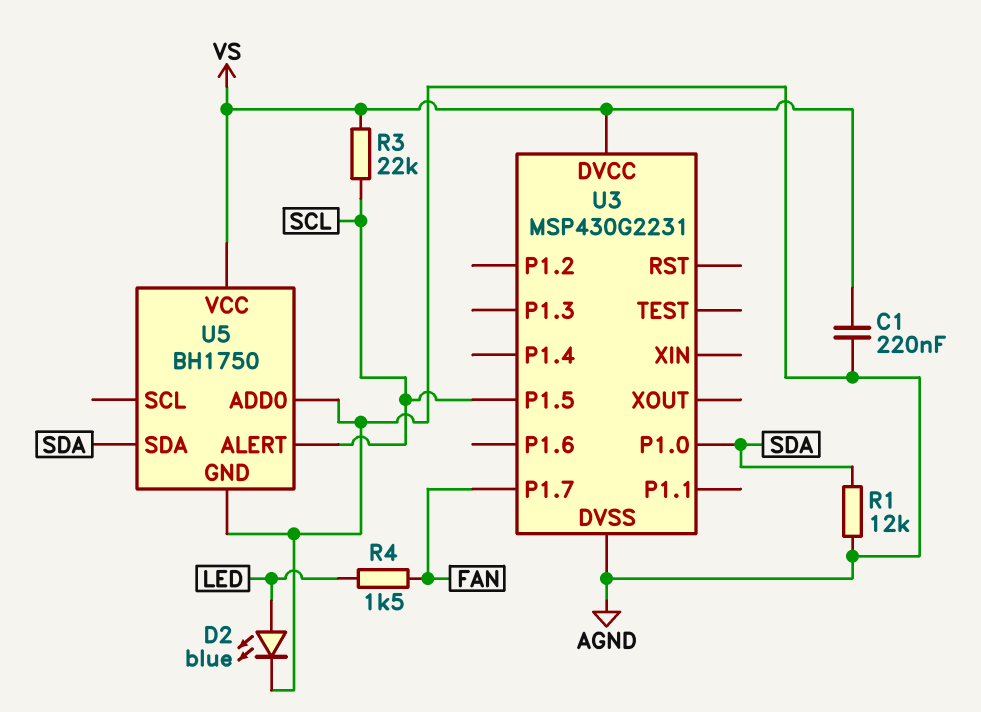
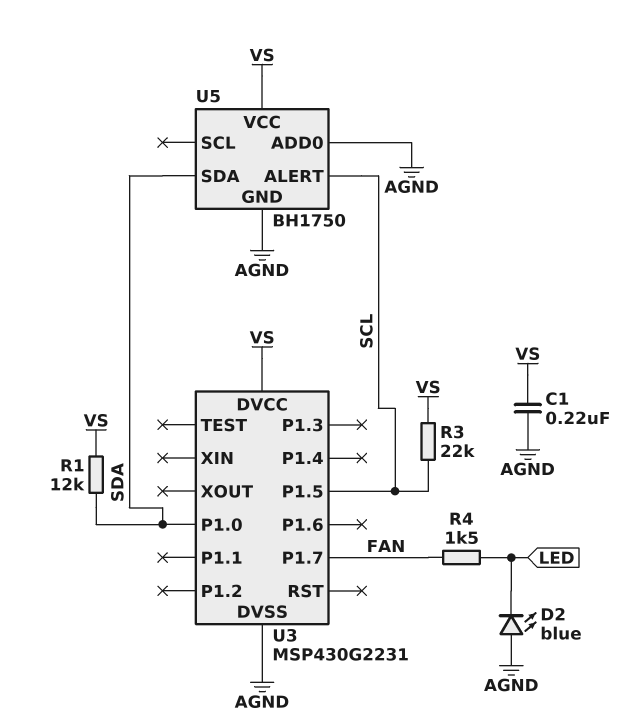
D2: LED blue (A LED, K AGND) -> LED blue (A AGND, K LED)
R1: 12k (AGND, SDA) -> 12k (SDA, VS)

